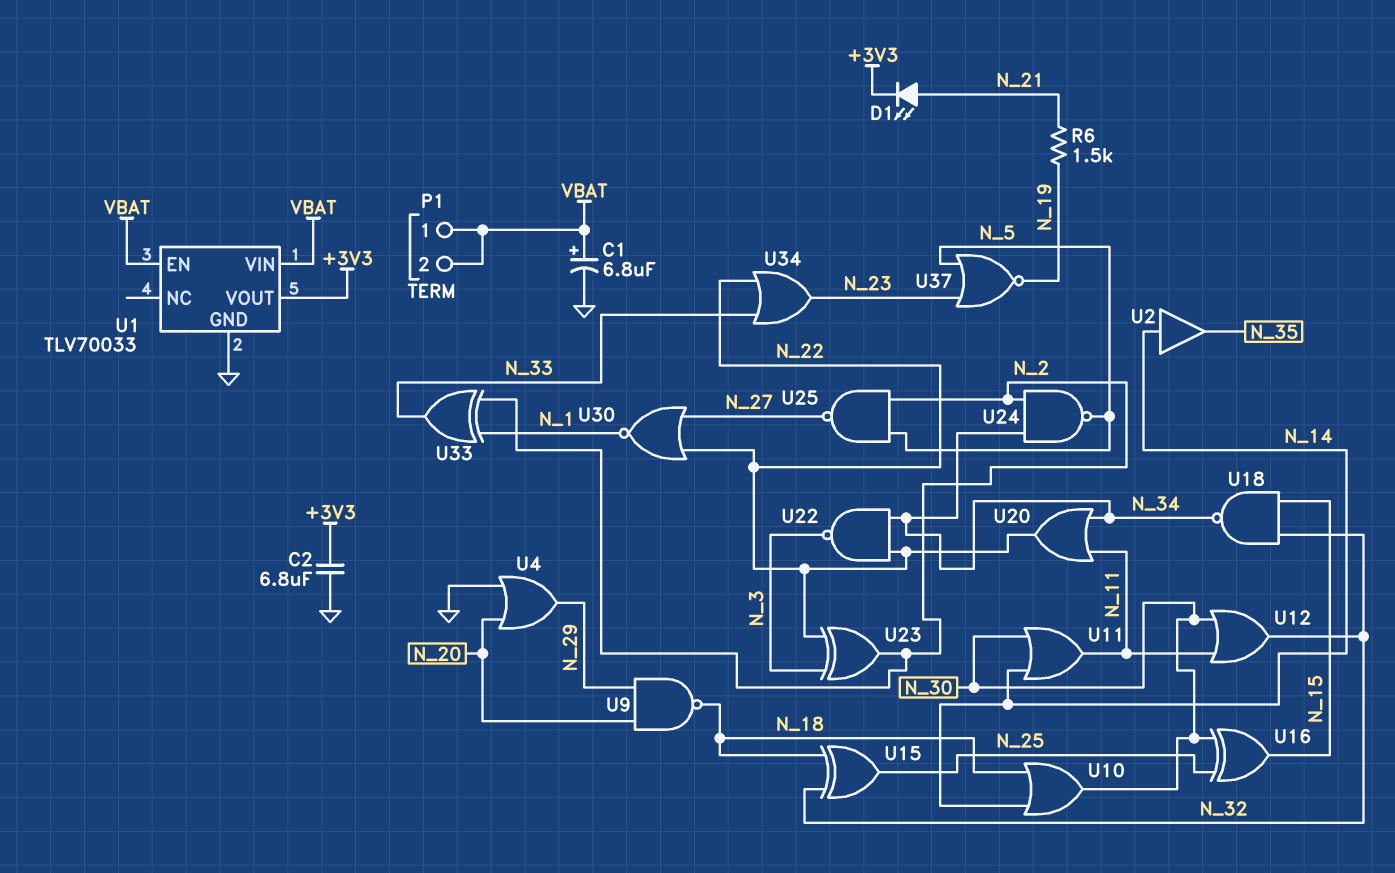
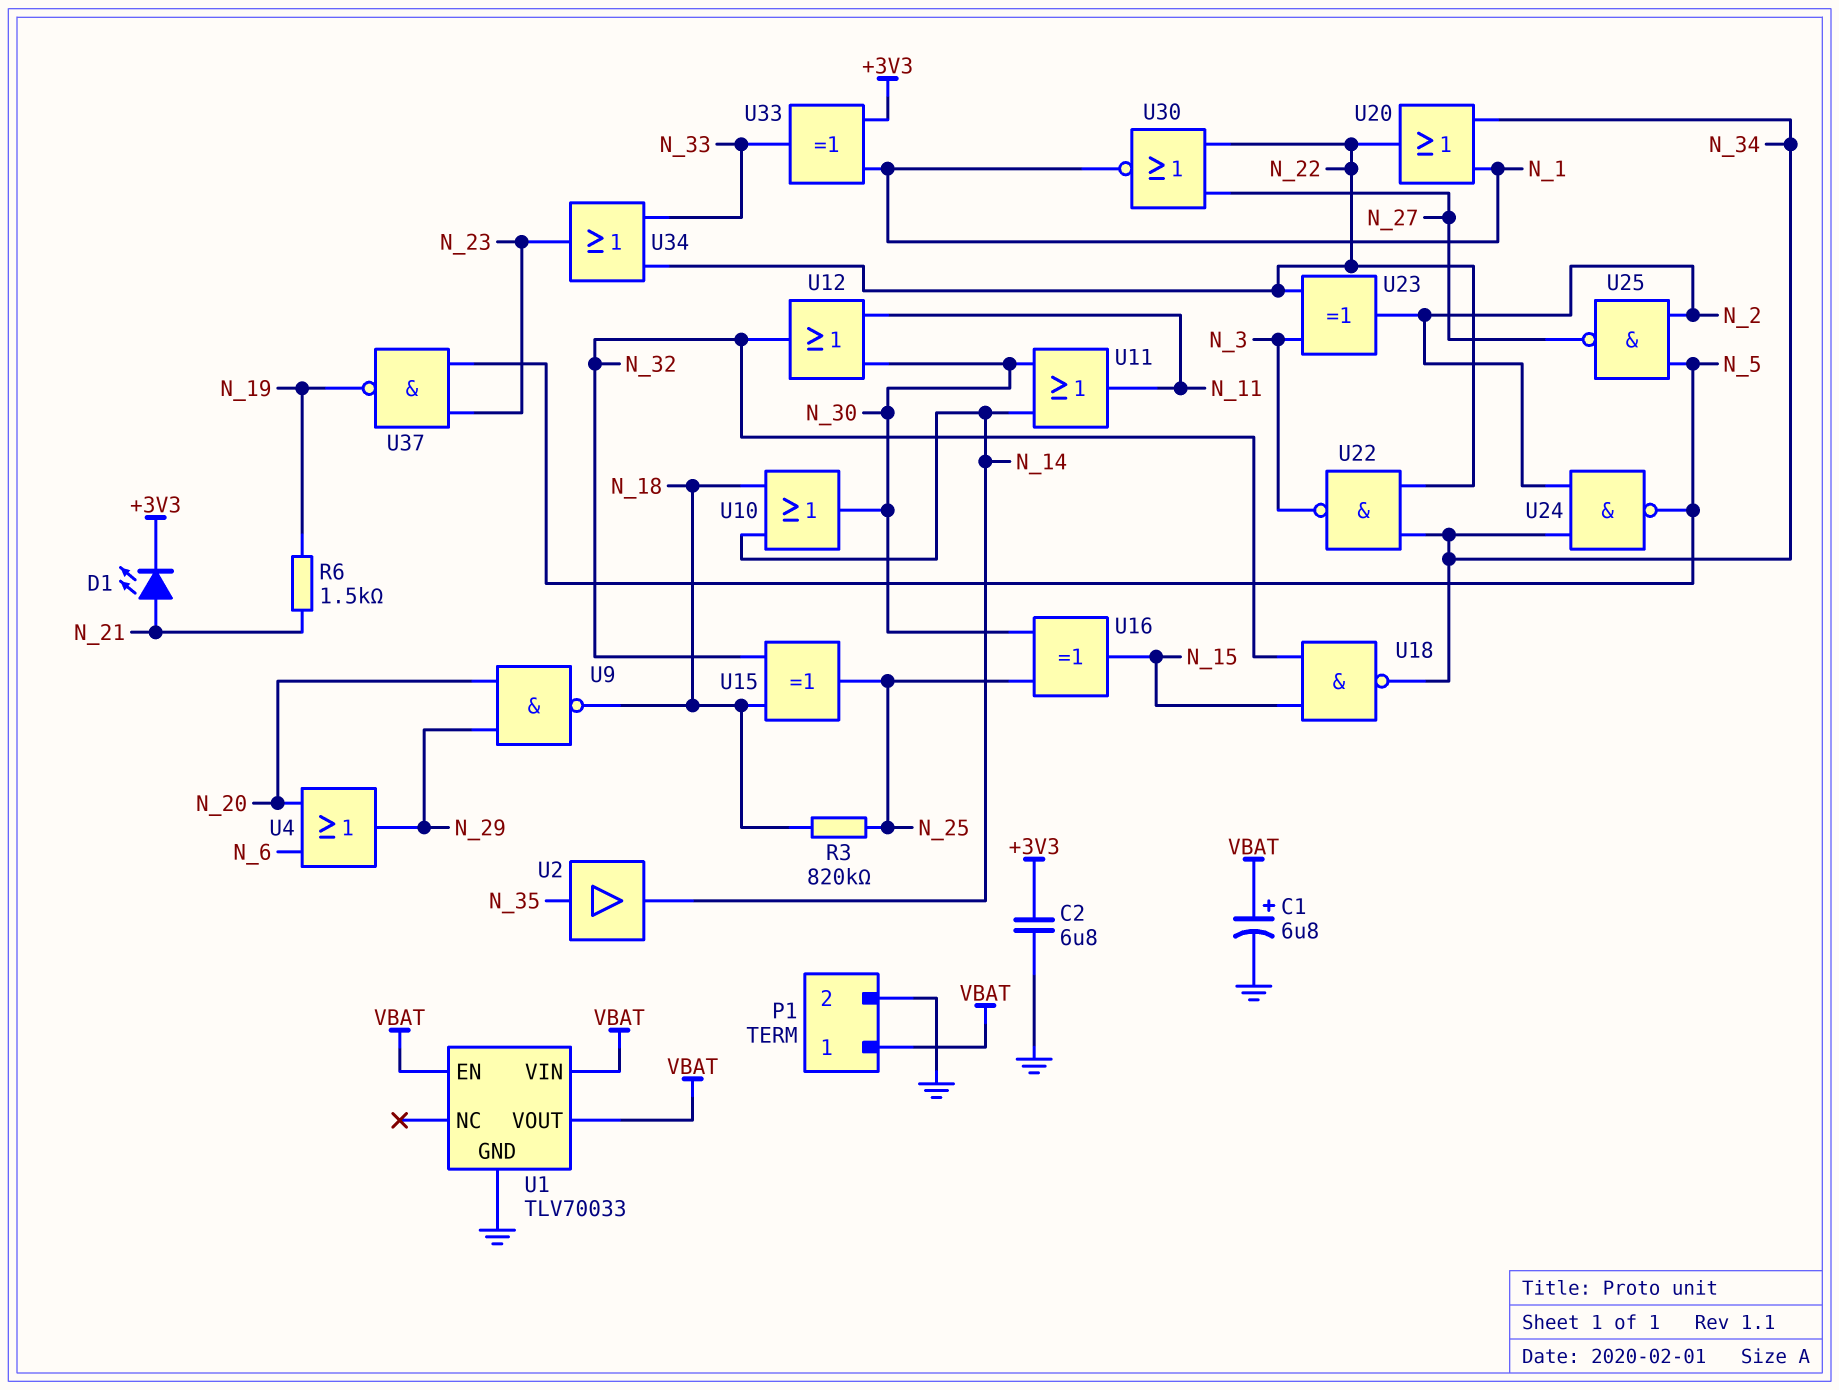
P1 pin 2: VBAT -> GND
R3: none -> 820k (N_18, N_25)
U1 pin VOUT: +3V3 -> VBAT
U2: buffer (in N_14, out N_35) -> buffer (in N_35, out N_14)
U4: OR (in GND, in N_20, out N_29) -> OR (in N_6, in N_20, out N_29)
U20: OR (in N_11, in N_34, out N_22) -> OR (in N_1, in N_34, out N_22)
U33: XOR (in N_1, in N_2, out N_33) -> XOR (in +3V3, in N_1, out N_33)
U37: NOR (in N_5, in N_23, out N_19) -> NAND (in N_5, in N_23, out N_19)

